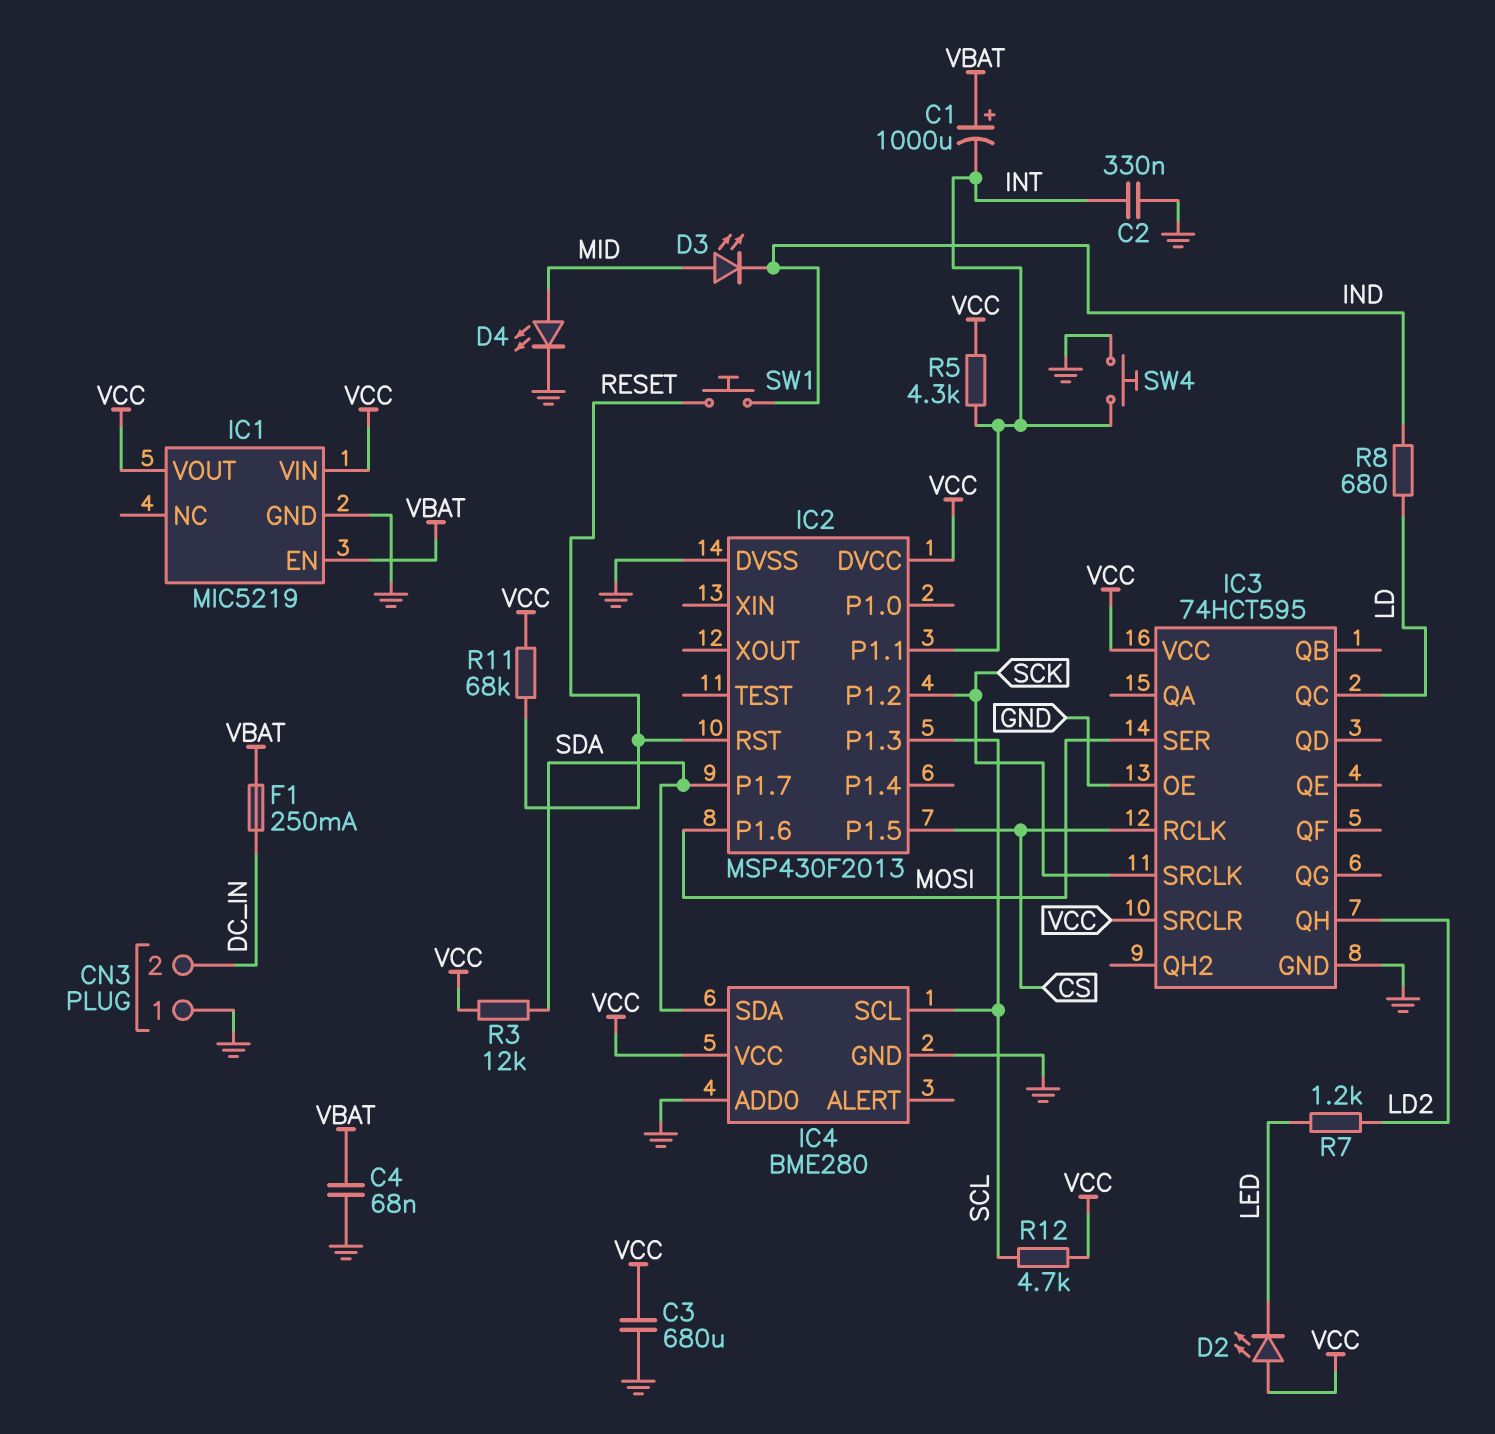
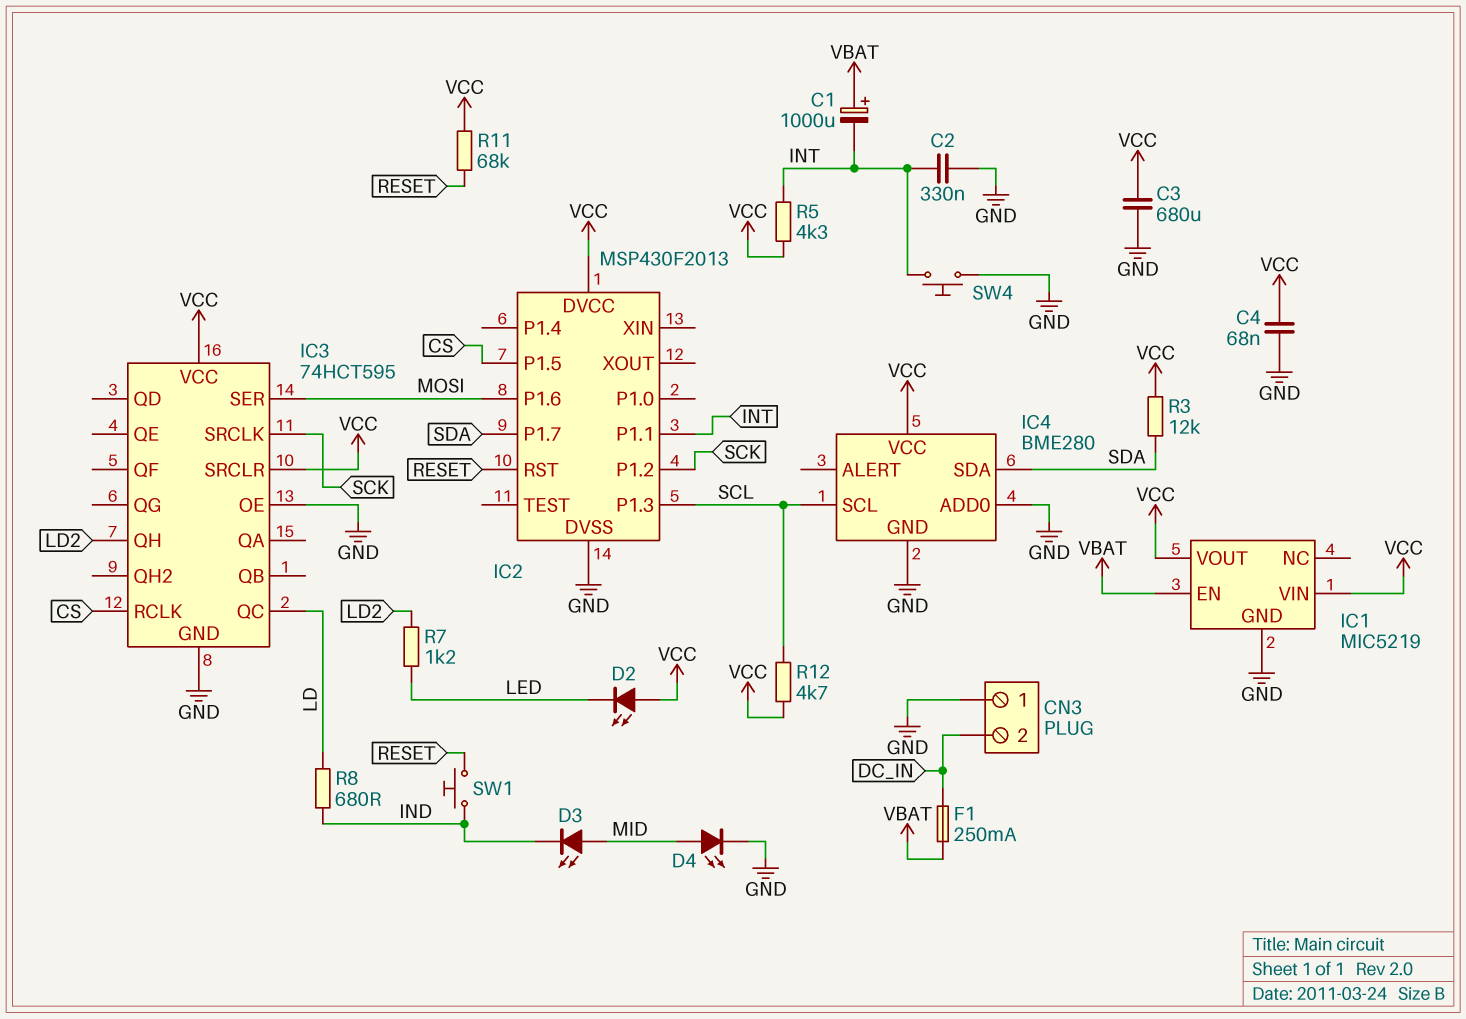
C4: 68nF (GND, VBAT) -> 68nF (GND, VCC)

